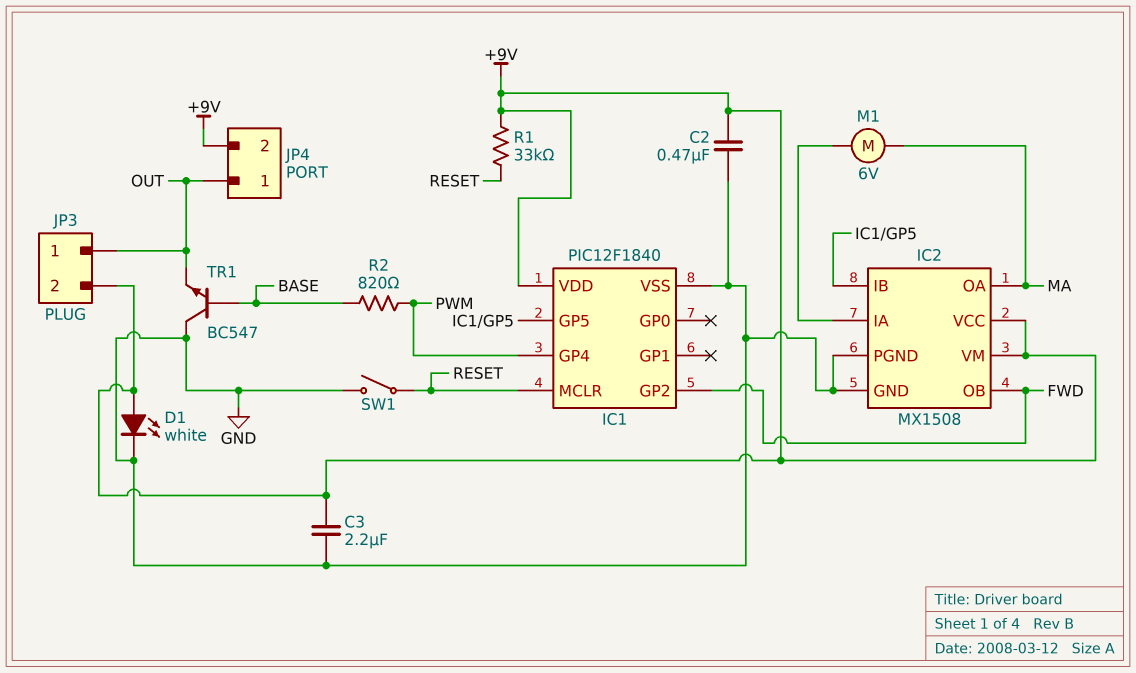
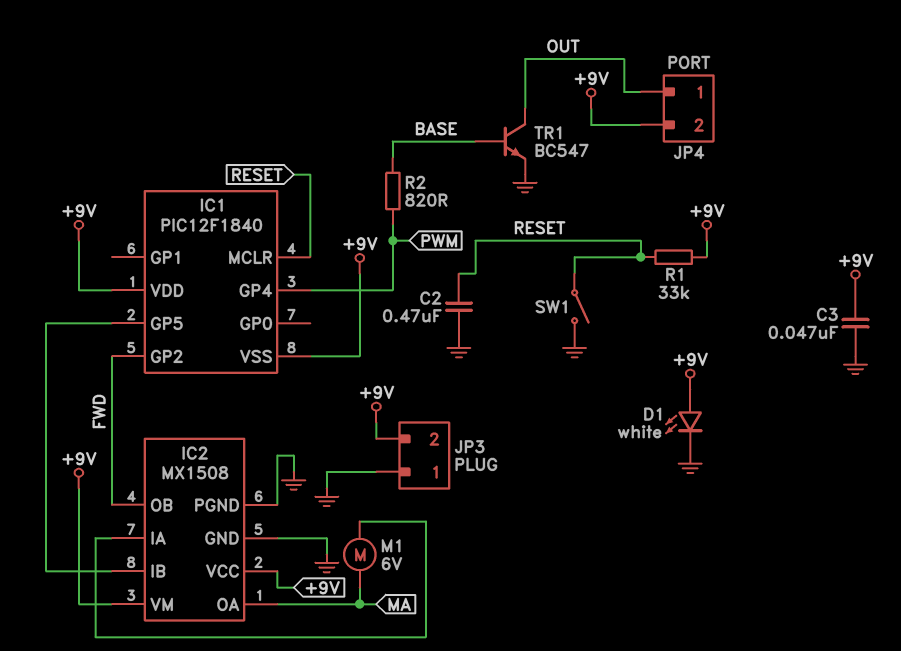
C2: 470nF (+9V, GND) -> 470nF (GND, RESET)
C3: 2.2uF (+9V, GND) -> 47nF (+9V, GND)
IC1 pin VSS: GND -> +9V
JP3 pin 1: OUT -> GND
TR1: NPN BC547 (B BASE, C GND, E OUT) -> NPN BC547 (B BASE, C OUT, E GND)

